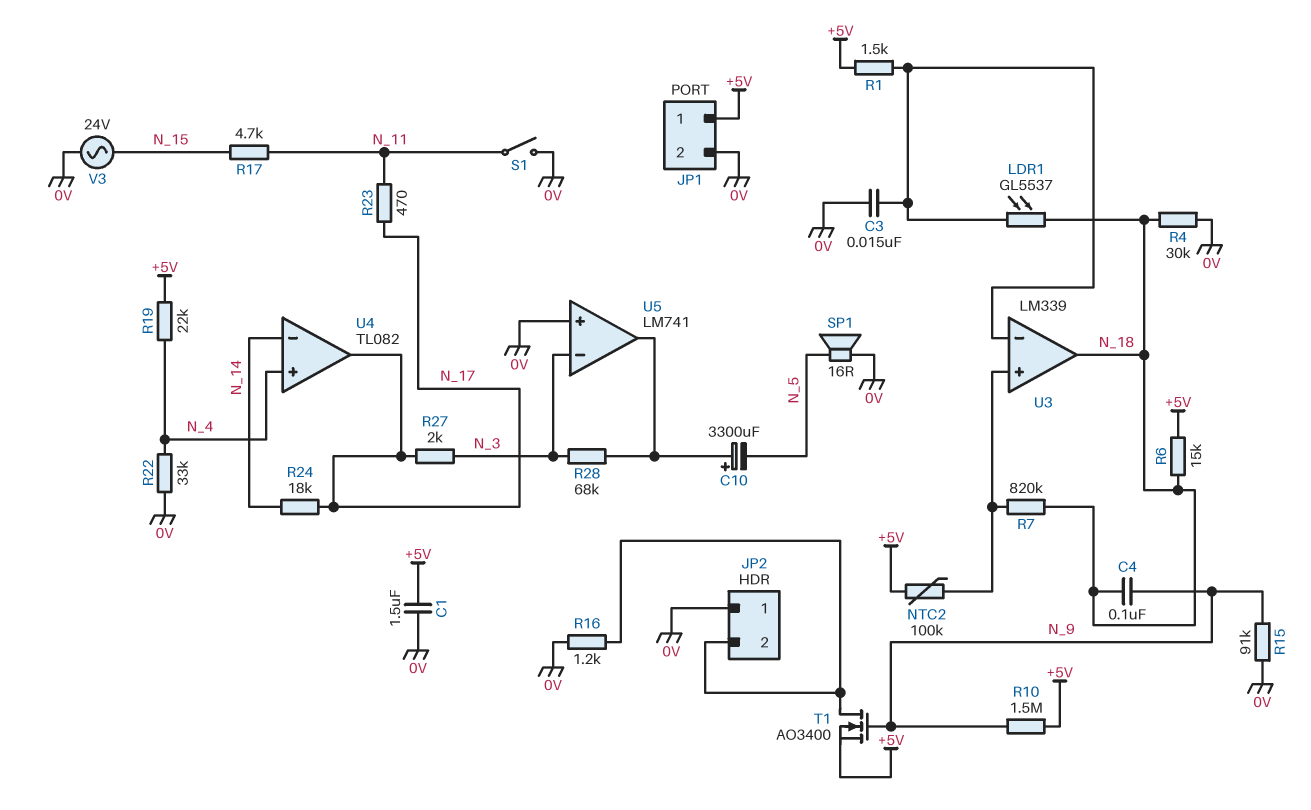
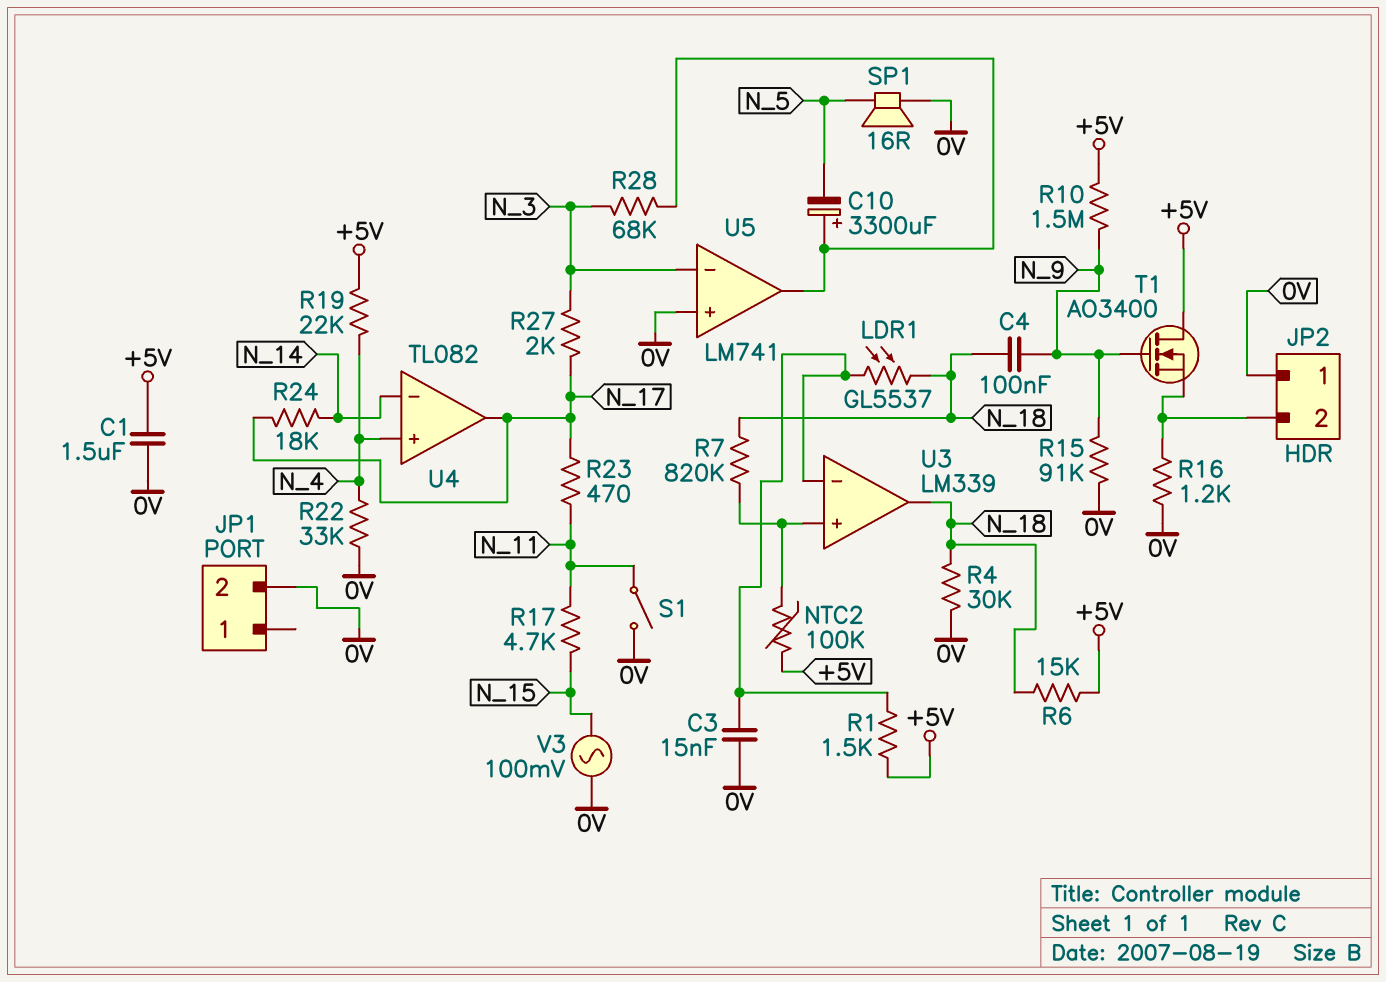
JP1 pin 1: +5V -> none
T1: NMOS AO3400 (G N_9, D JP2/2, S +5V) -> NMOS AO3400 (G N_9, D +5V, S JP2/2)
V3: AC 24V (0V, N_15) -> AC 100mV (0V, N_15)

